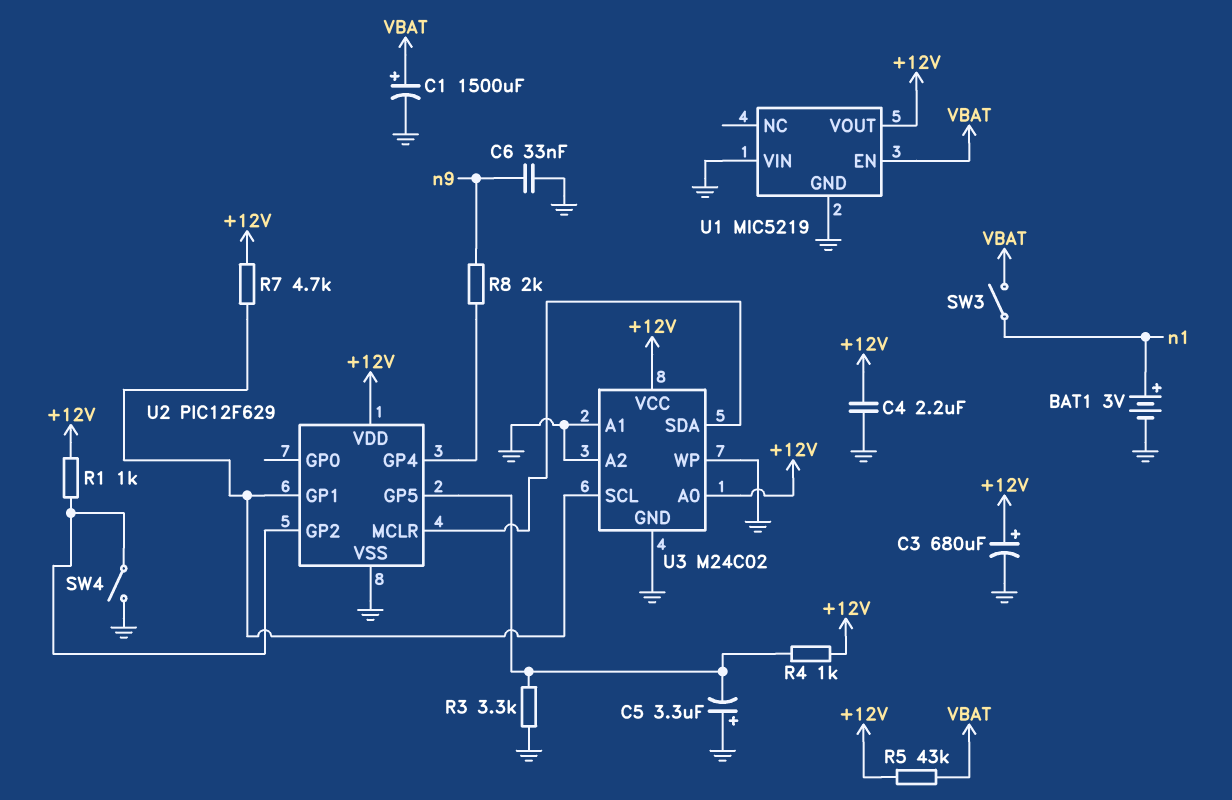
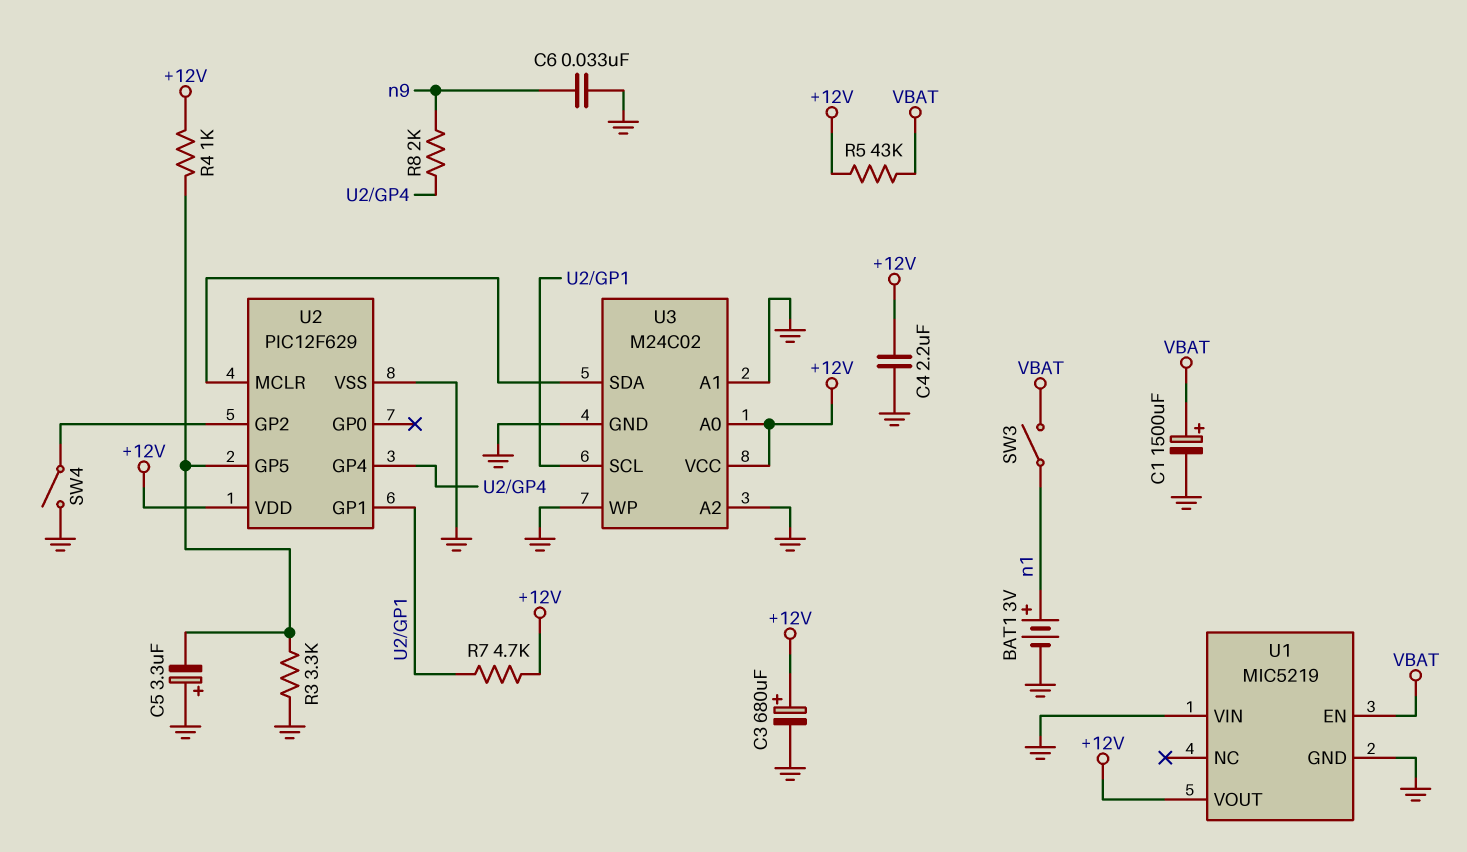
R1: 1k (+12V, U2/GP2) -> none

